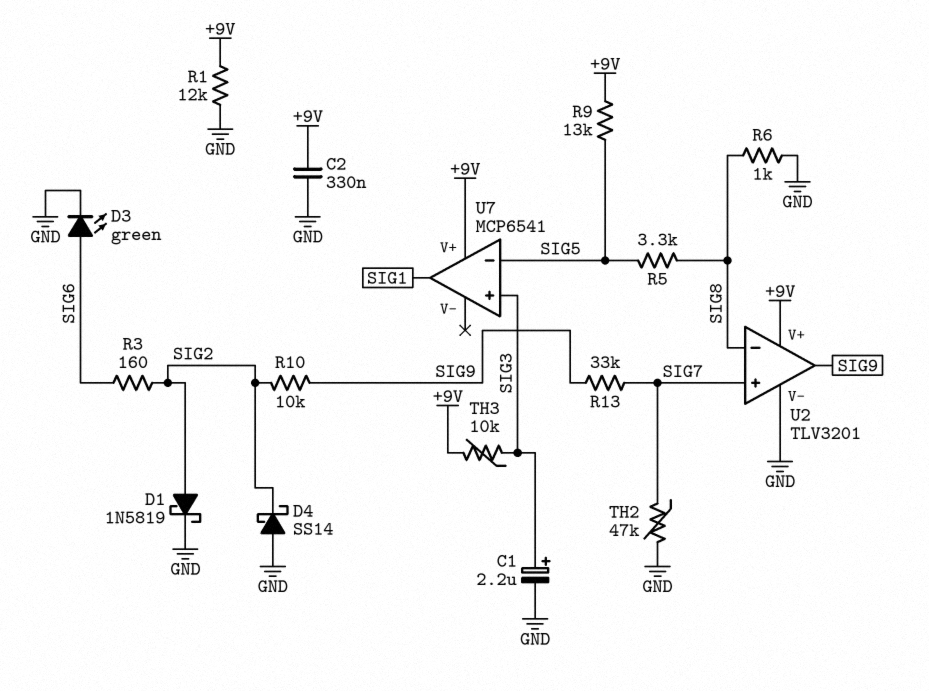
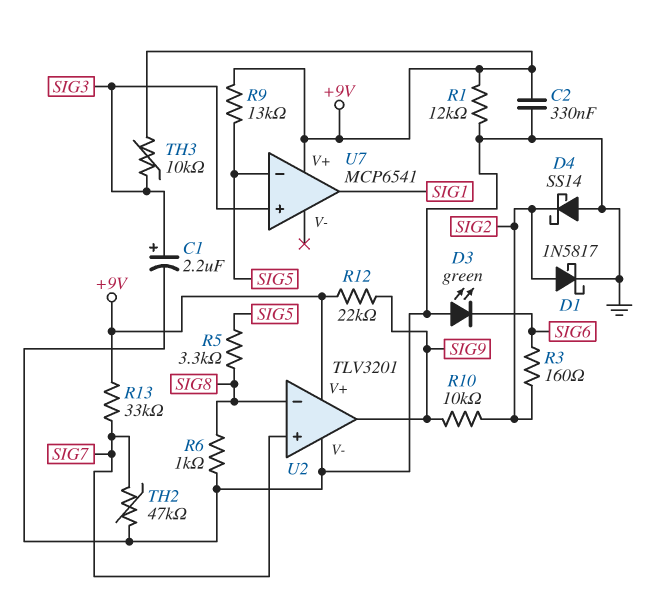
D1: schottky 1N5819 (A SIG2, K GND) -> schottky 1N5817 (A SIG2, K GND)
D3: LED green (A SIG6, K GND) -> LED green (A GND, K SIG6)
R12: none -> 22k (+9V, SIG9)
R13: 33k (SIG7, SIG9) -> 33k (+9V, SIG7)

